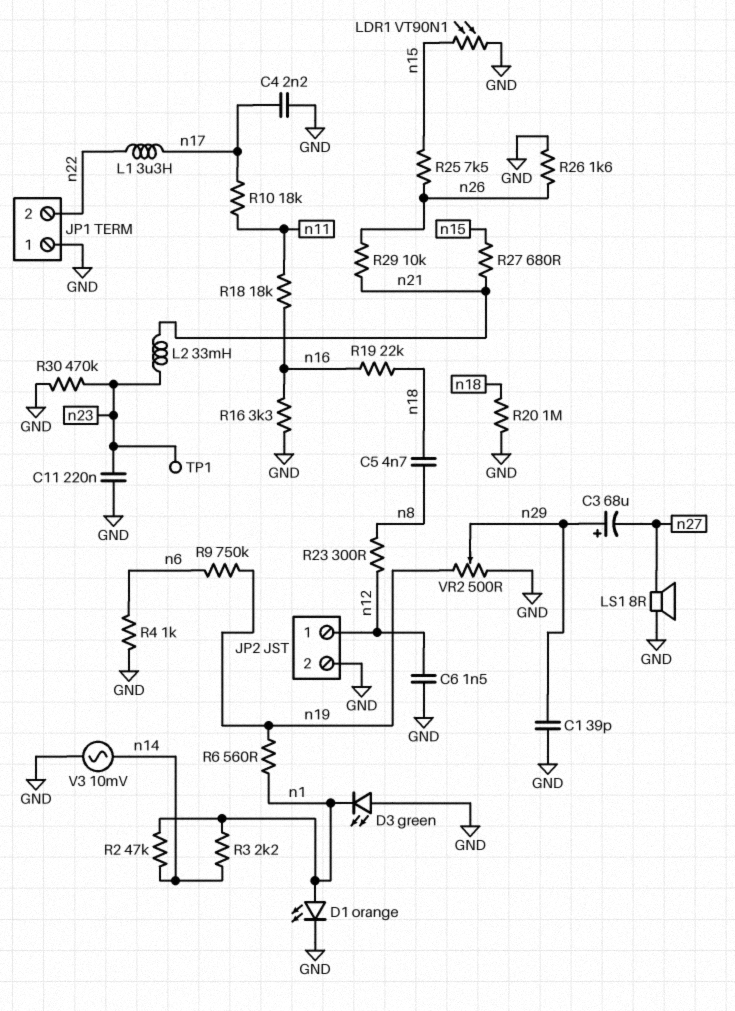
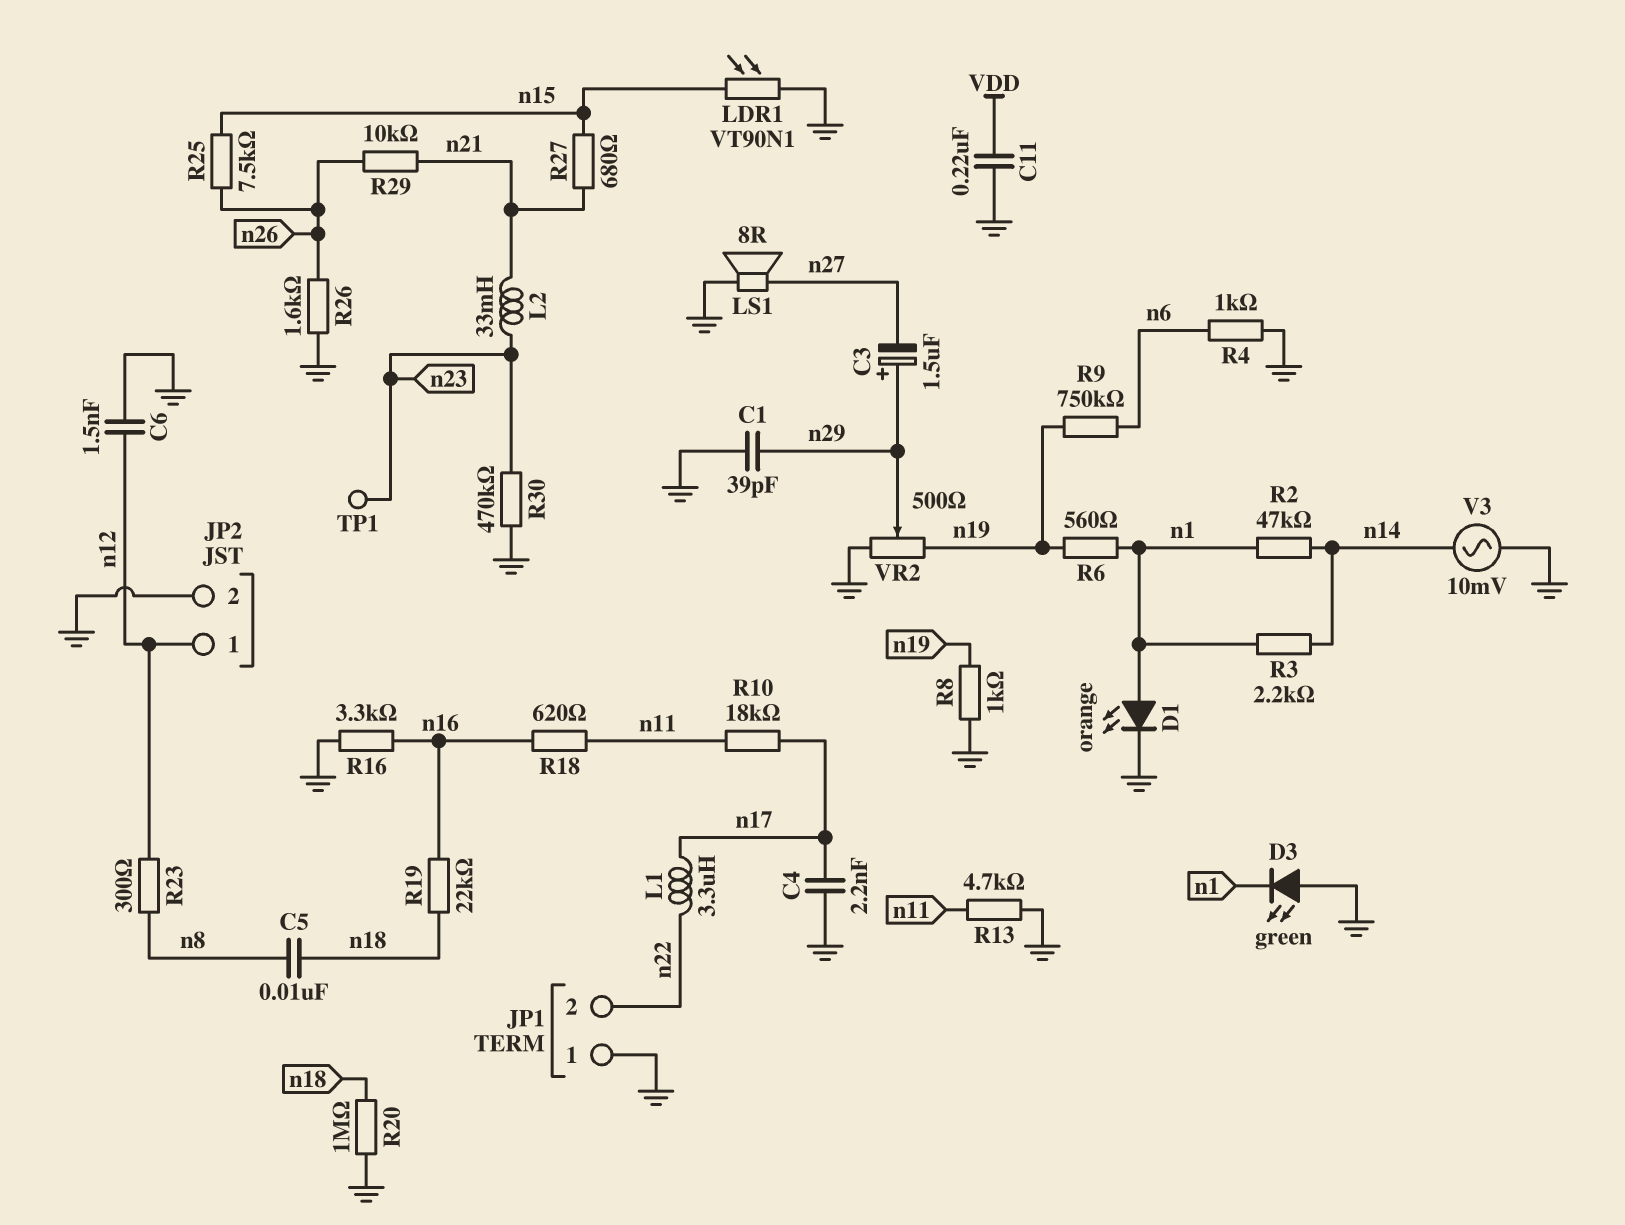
C3: 68uF (plus n29, minus n27) -> 1.5uF (plus n29, minus n27)
C5: 4.7nF (n8, n18) -> 10nF (n8, n18)
C11: 220nF (GND, n23) -> 220nF (GND, VDD)
R8: none -> 1k (GND, n19)
R13: none -> 4.7k (GND, n11)
R18: 18k (n11, n16) -> 620 (n11, n16)

